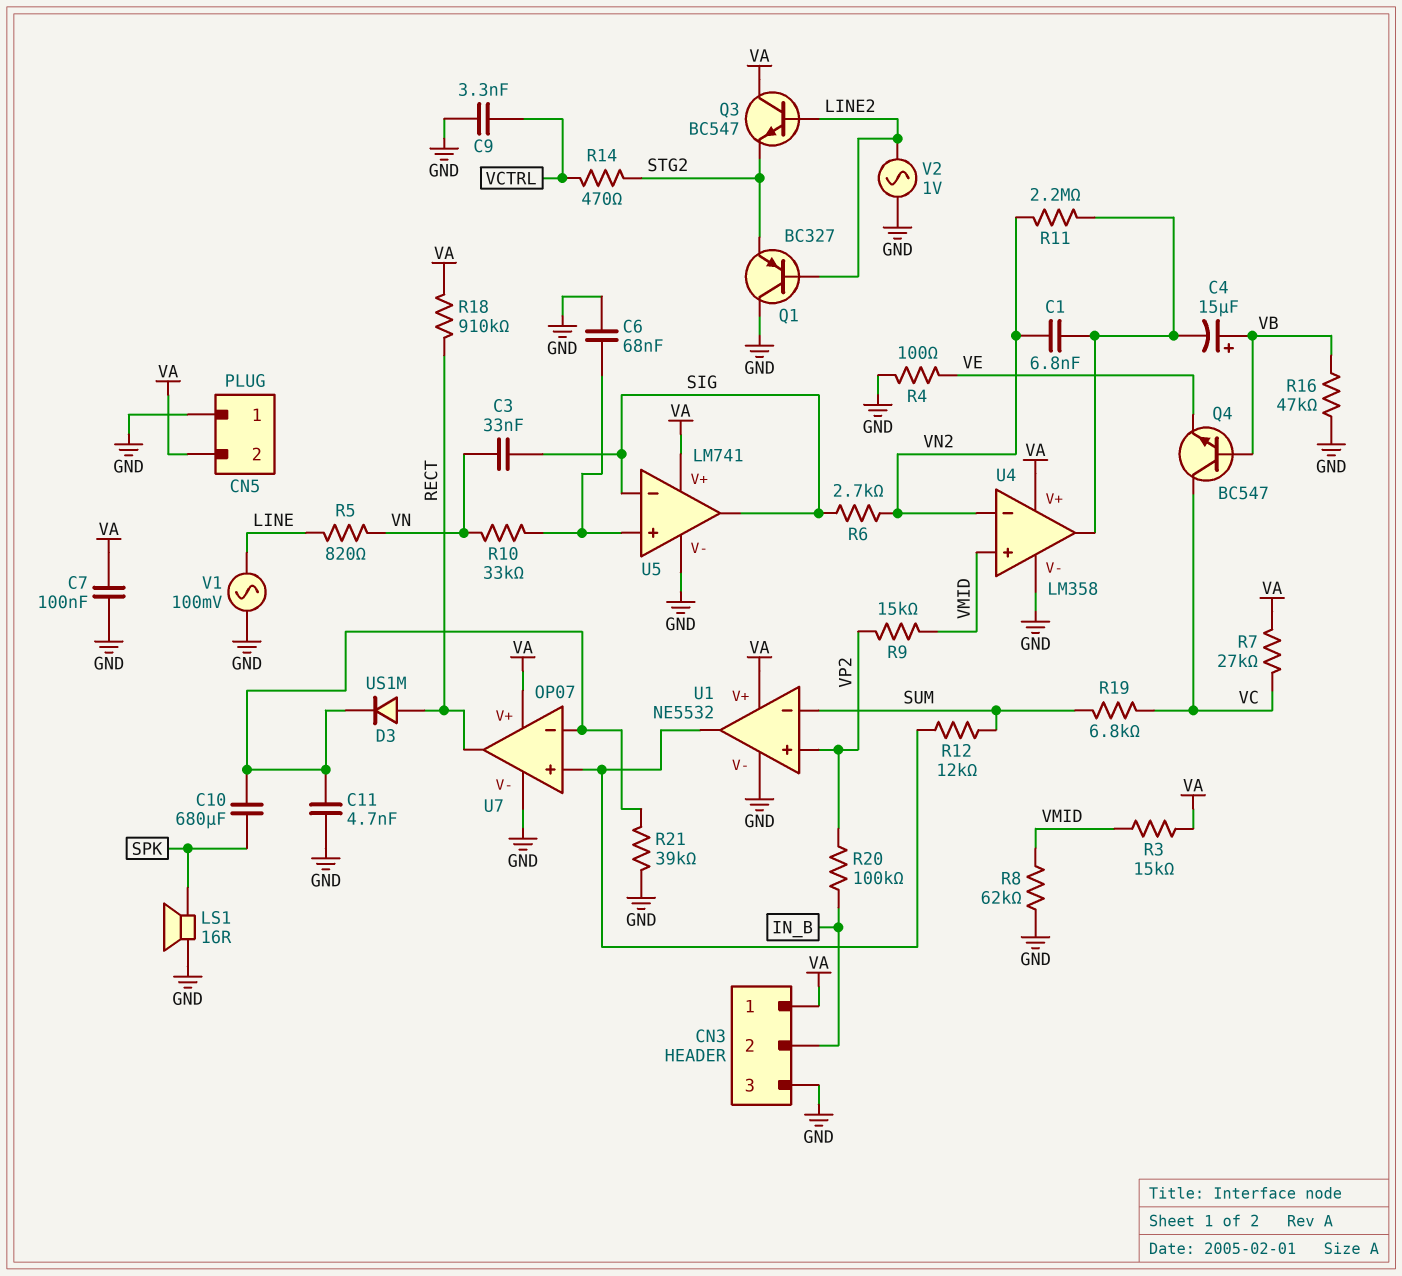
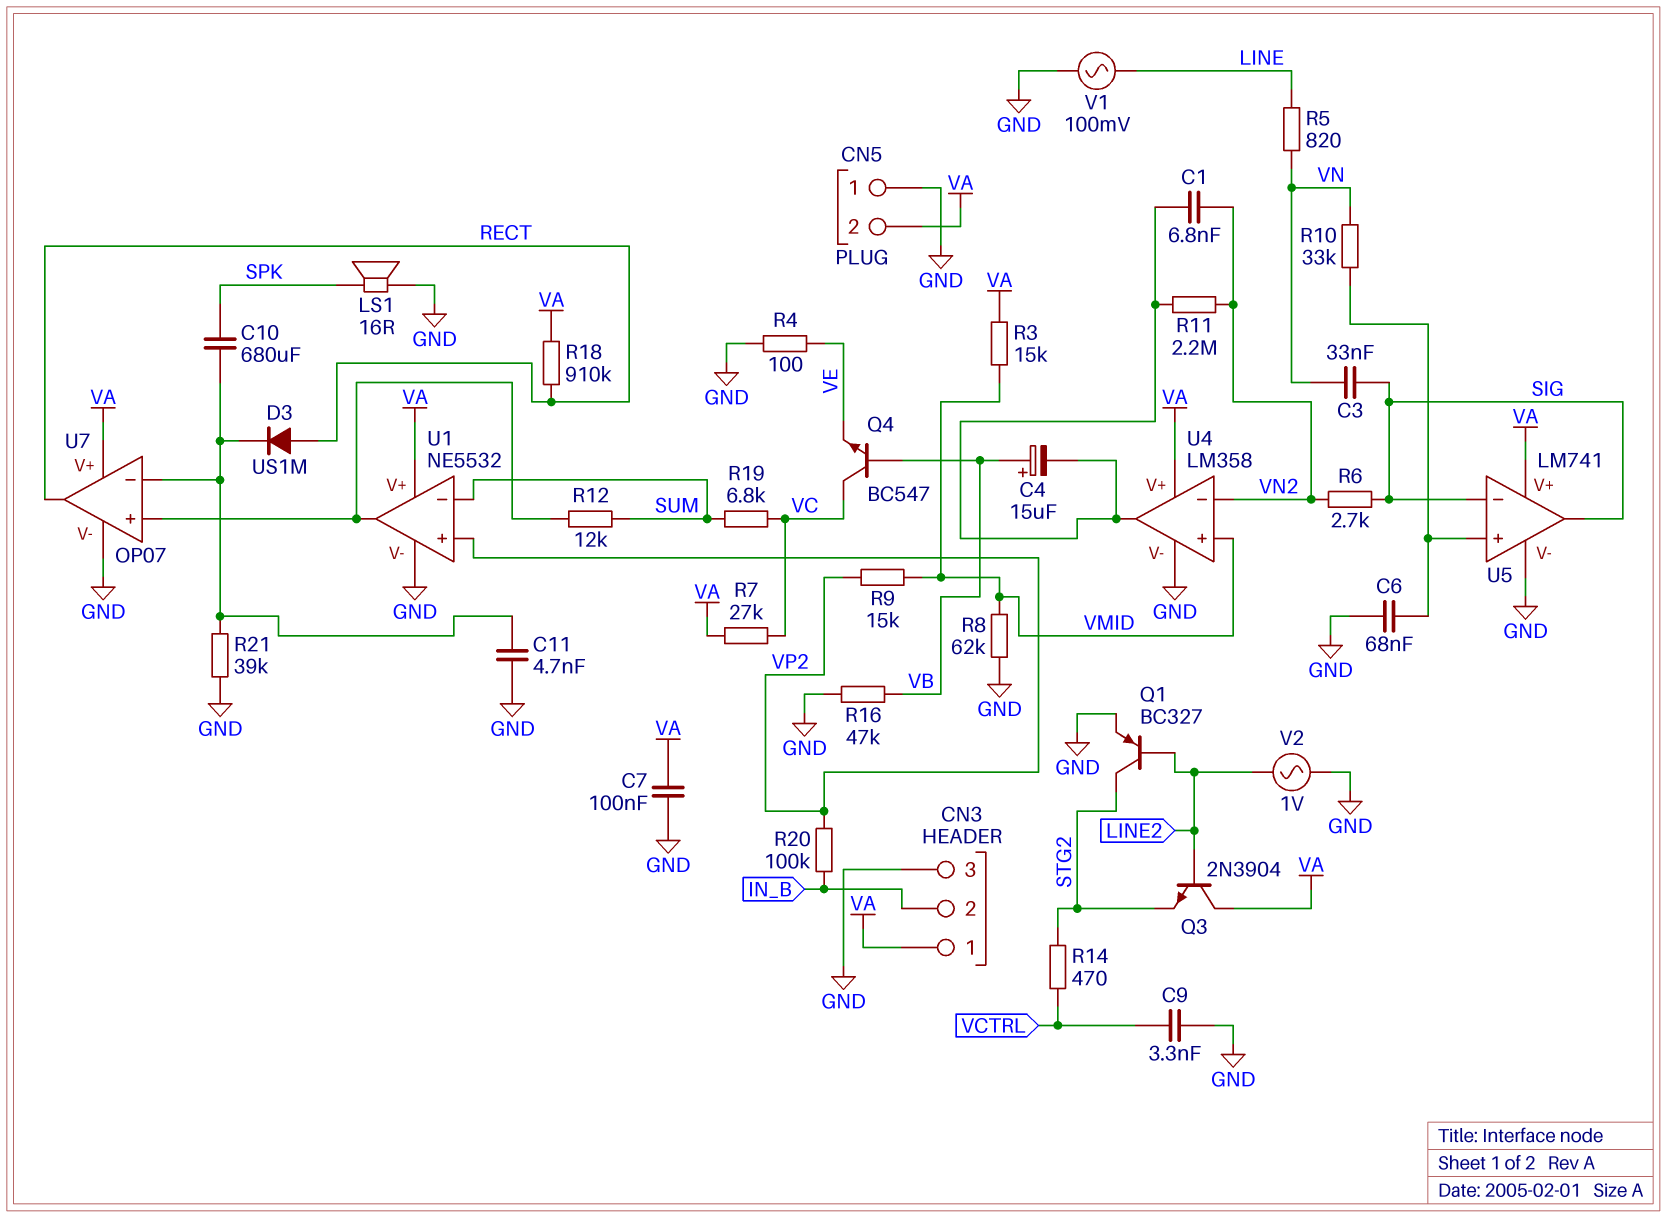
Q1: PNP BC327 (B LINE2, C GND, E STG2) -> PNP BC327 (B LINE2, C STG2, E GND)
Q3: NPN BC547 (B LINE2, C VA, E STG2) -> NPN 2N3904 (B LINE2, C VA, E STG2)

